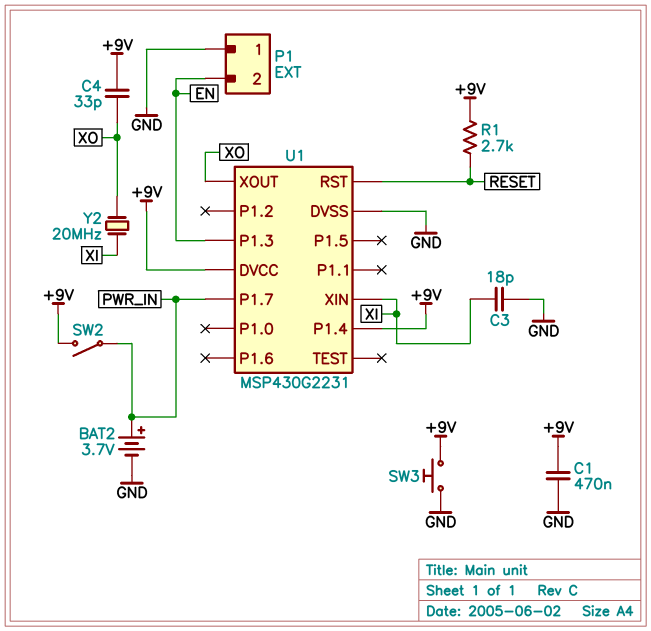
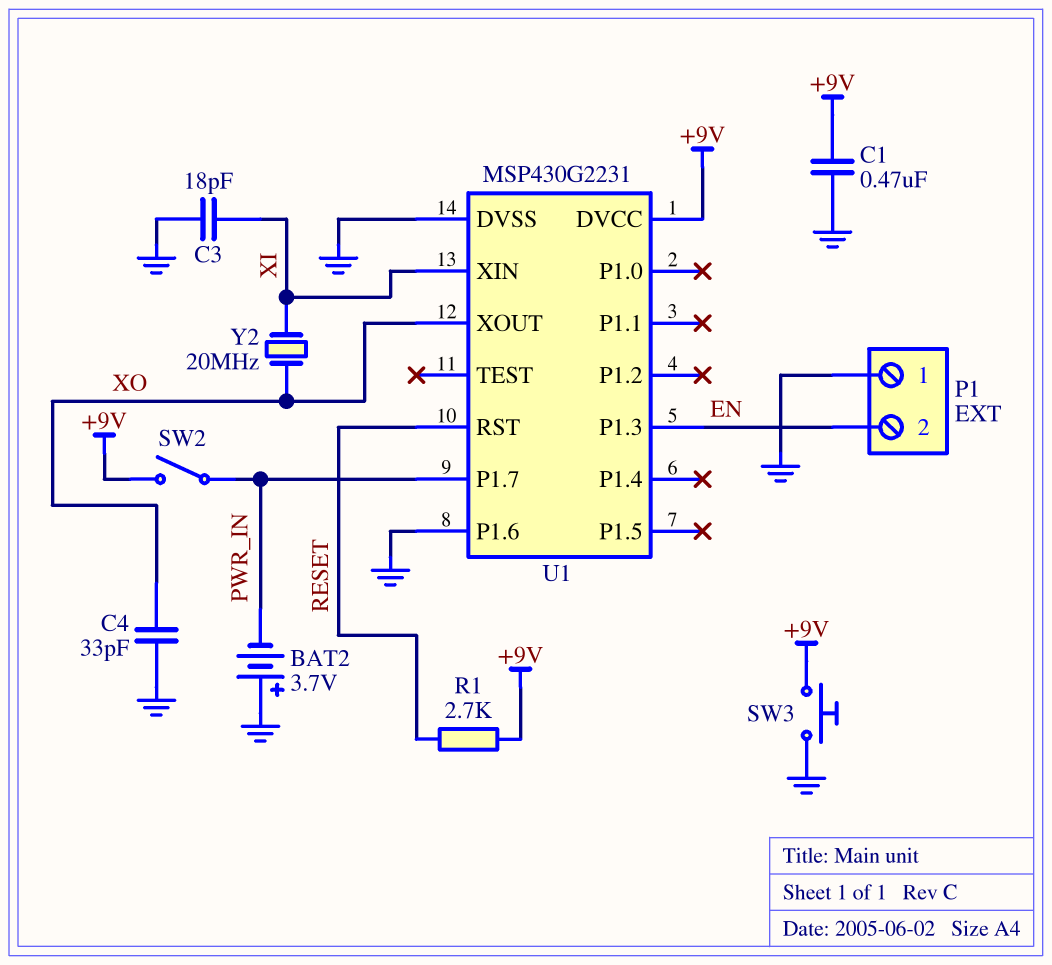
BAT2: 3.7V (plus PWR_IN, minus GND) -> 3.7V (plus GND, minus PWR_IN)
C4: 33pF (+9V, XO) -> 33pF (GND, XO)
U1 pin P1.4: +9V -> none
U1 pin P1.6: none -> GND

